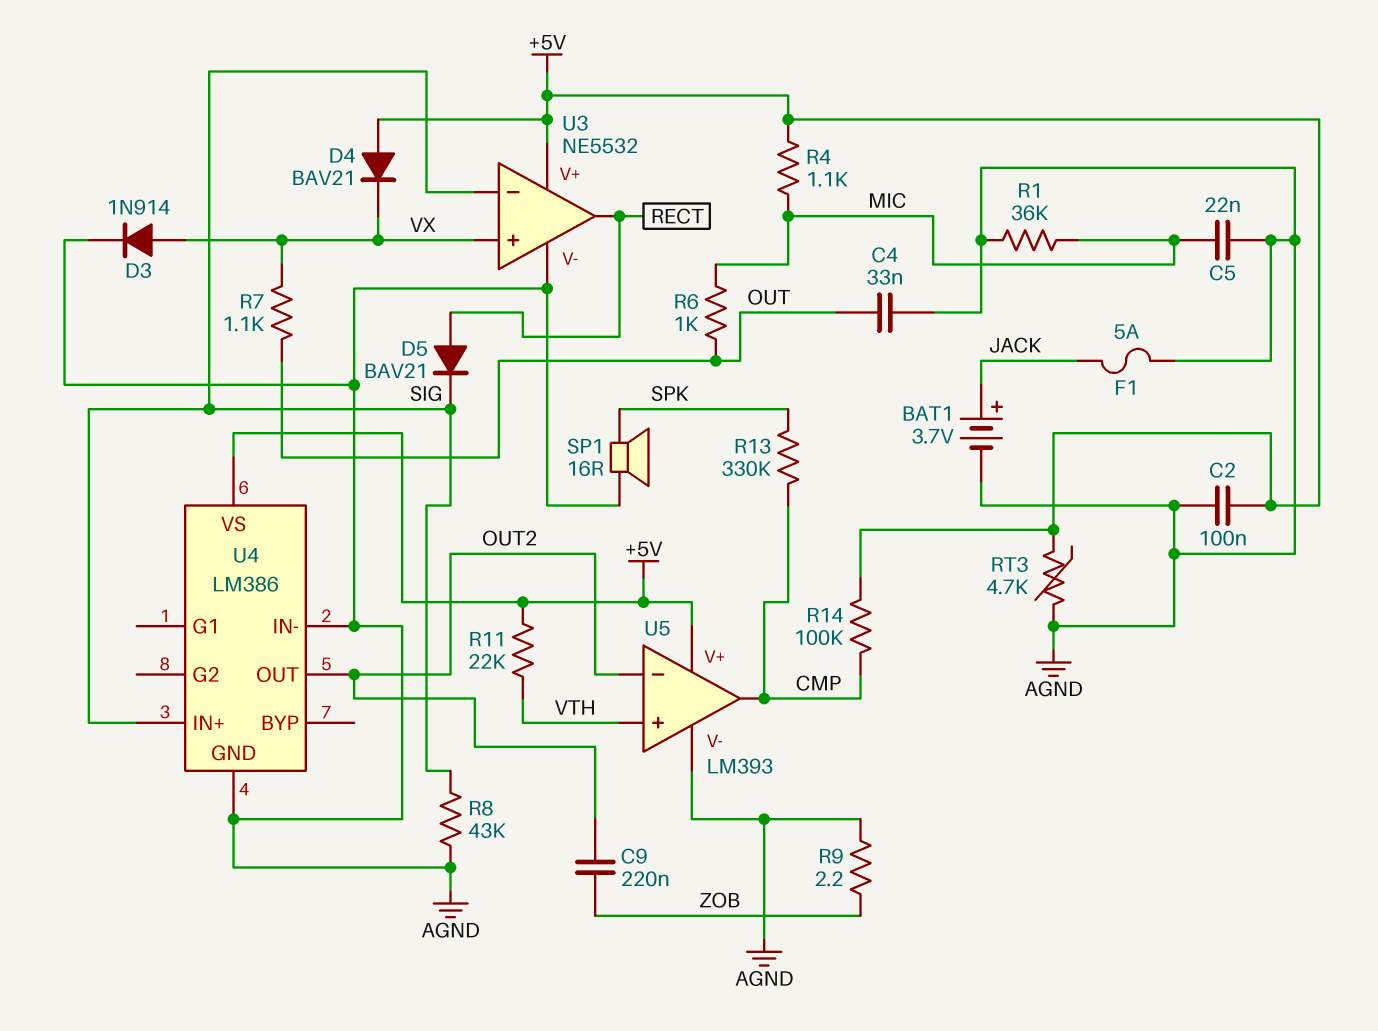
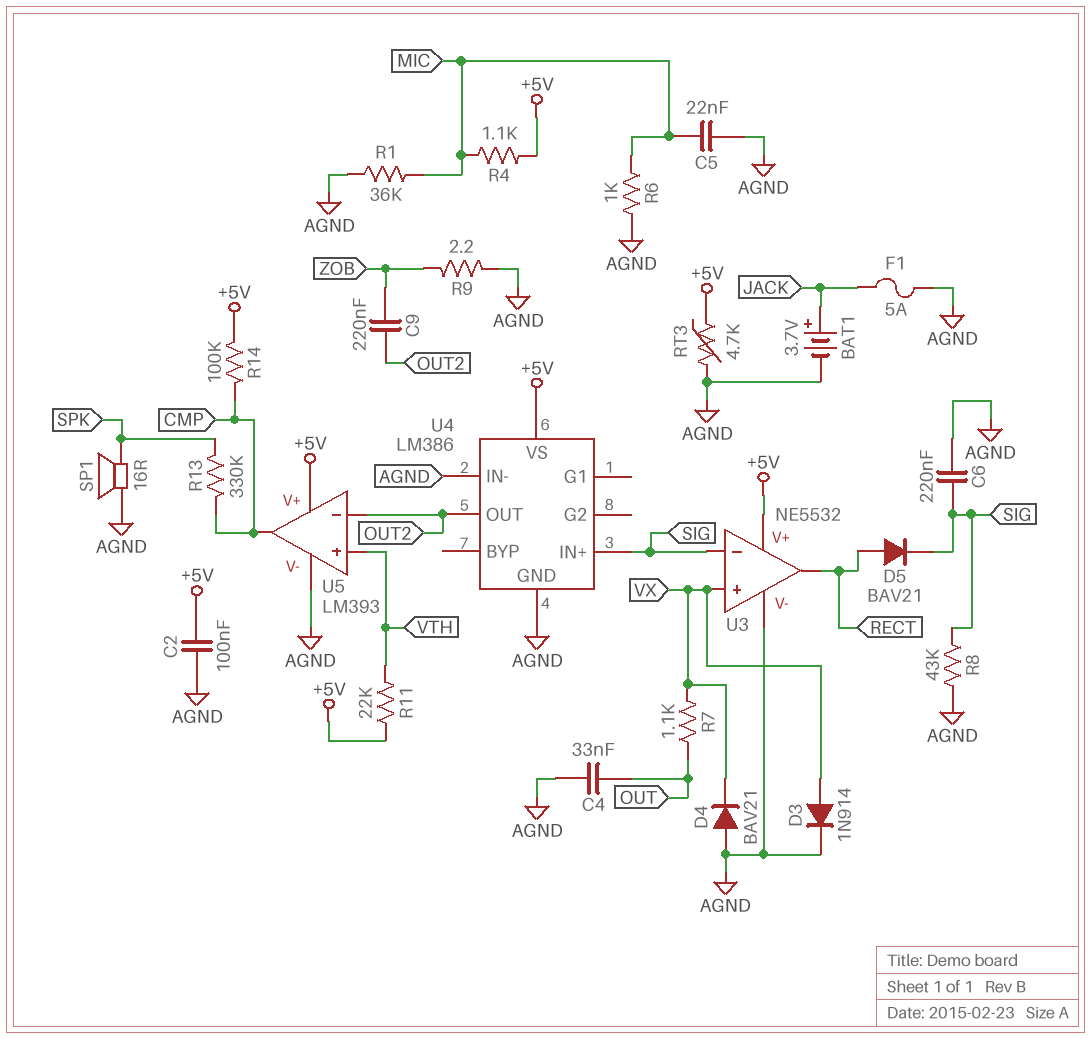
C6: none -> 220nF (AGND, SIG)
D4: diode BAV21 (A +5V, K VX) -> diode BAV21 (A AGND, K VX)
R6: 1k (MIC, OUT) -> 1k (AGND, MIC)

